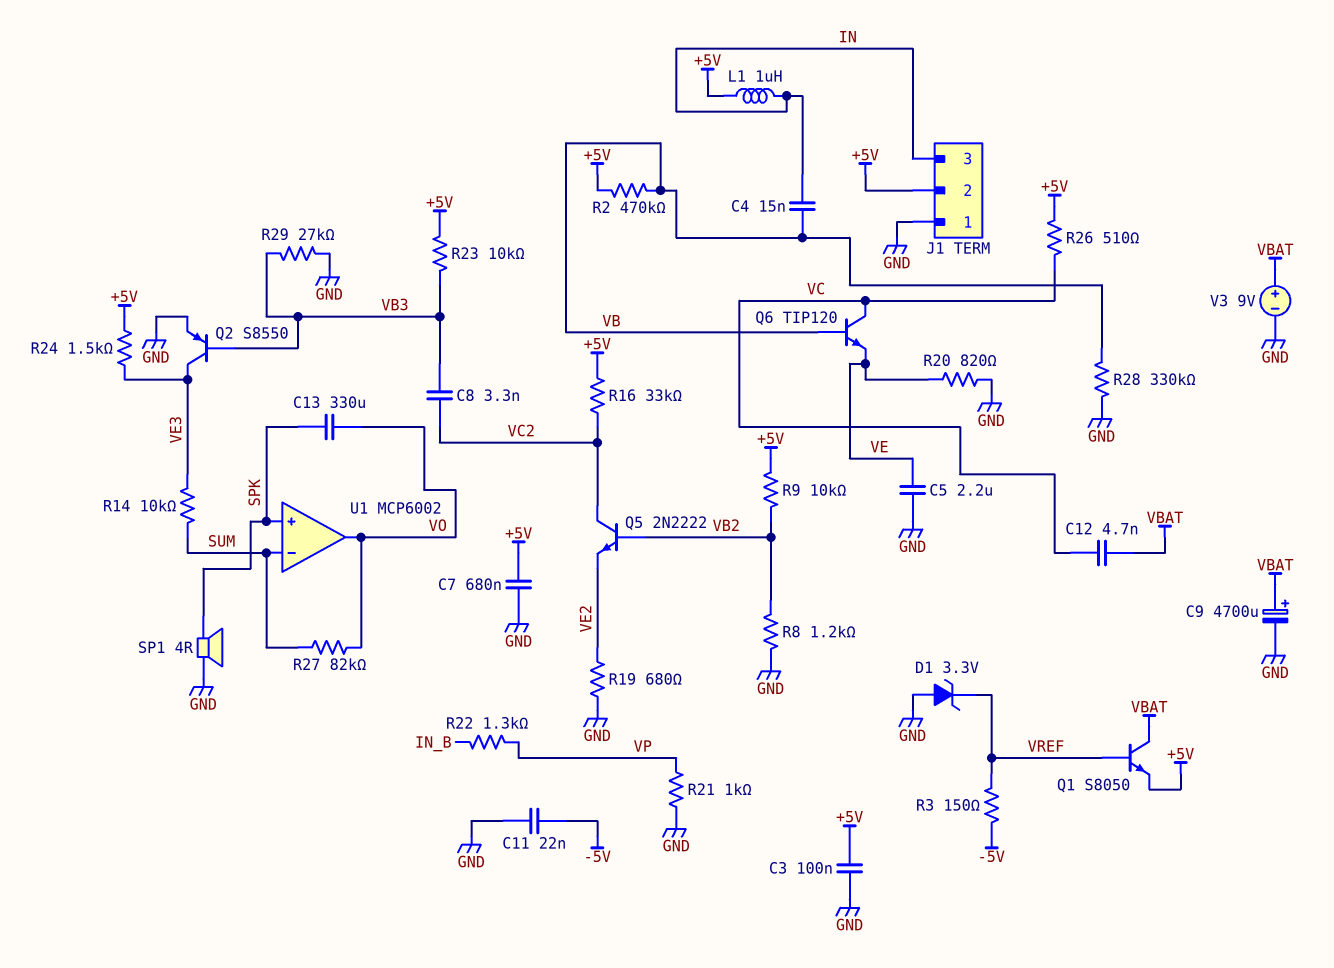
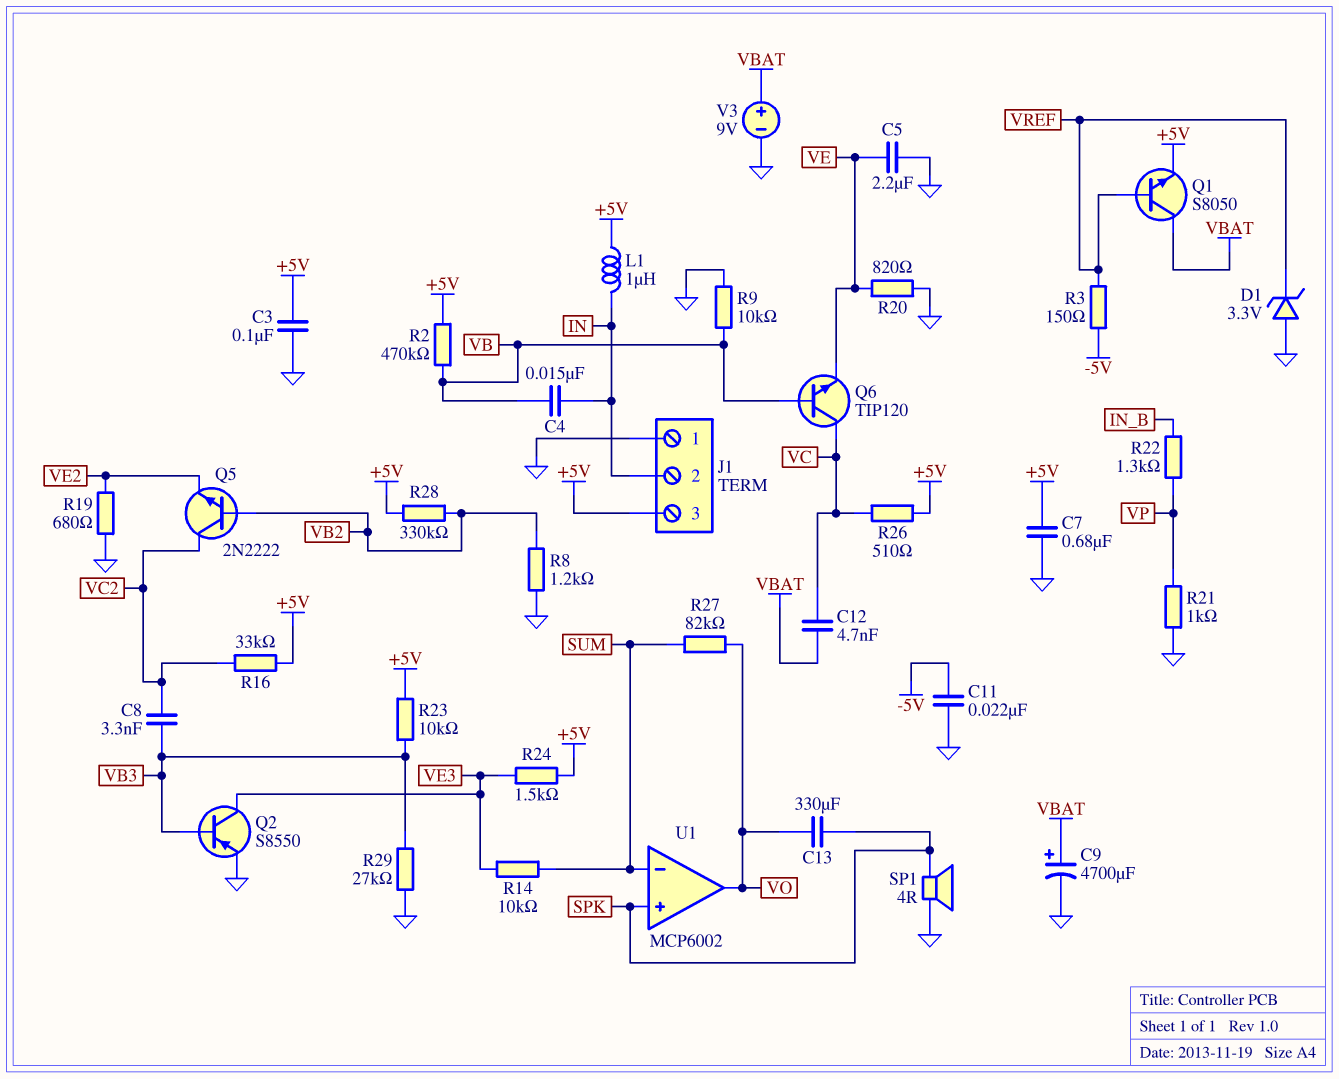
J1 pin 2: +5V -> IN
J1 pin 3: IN -> +5V
R9: 10k (+5V, VB2) -> 10k (GND, VB)
R28: 330k (GND, VB) -> 330k (+5V, VB2)

